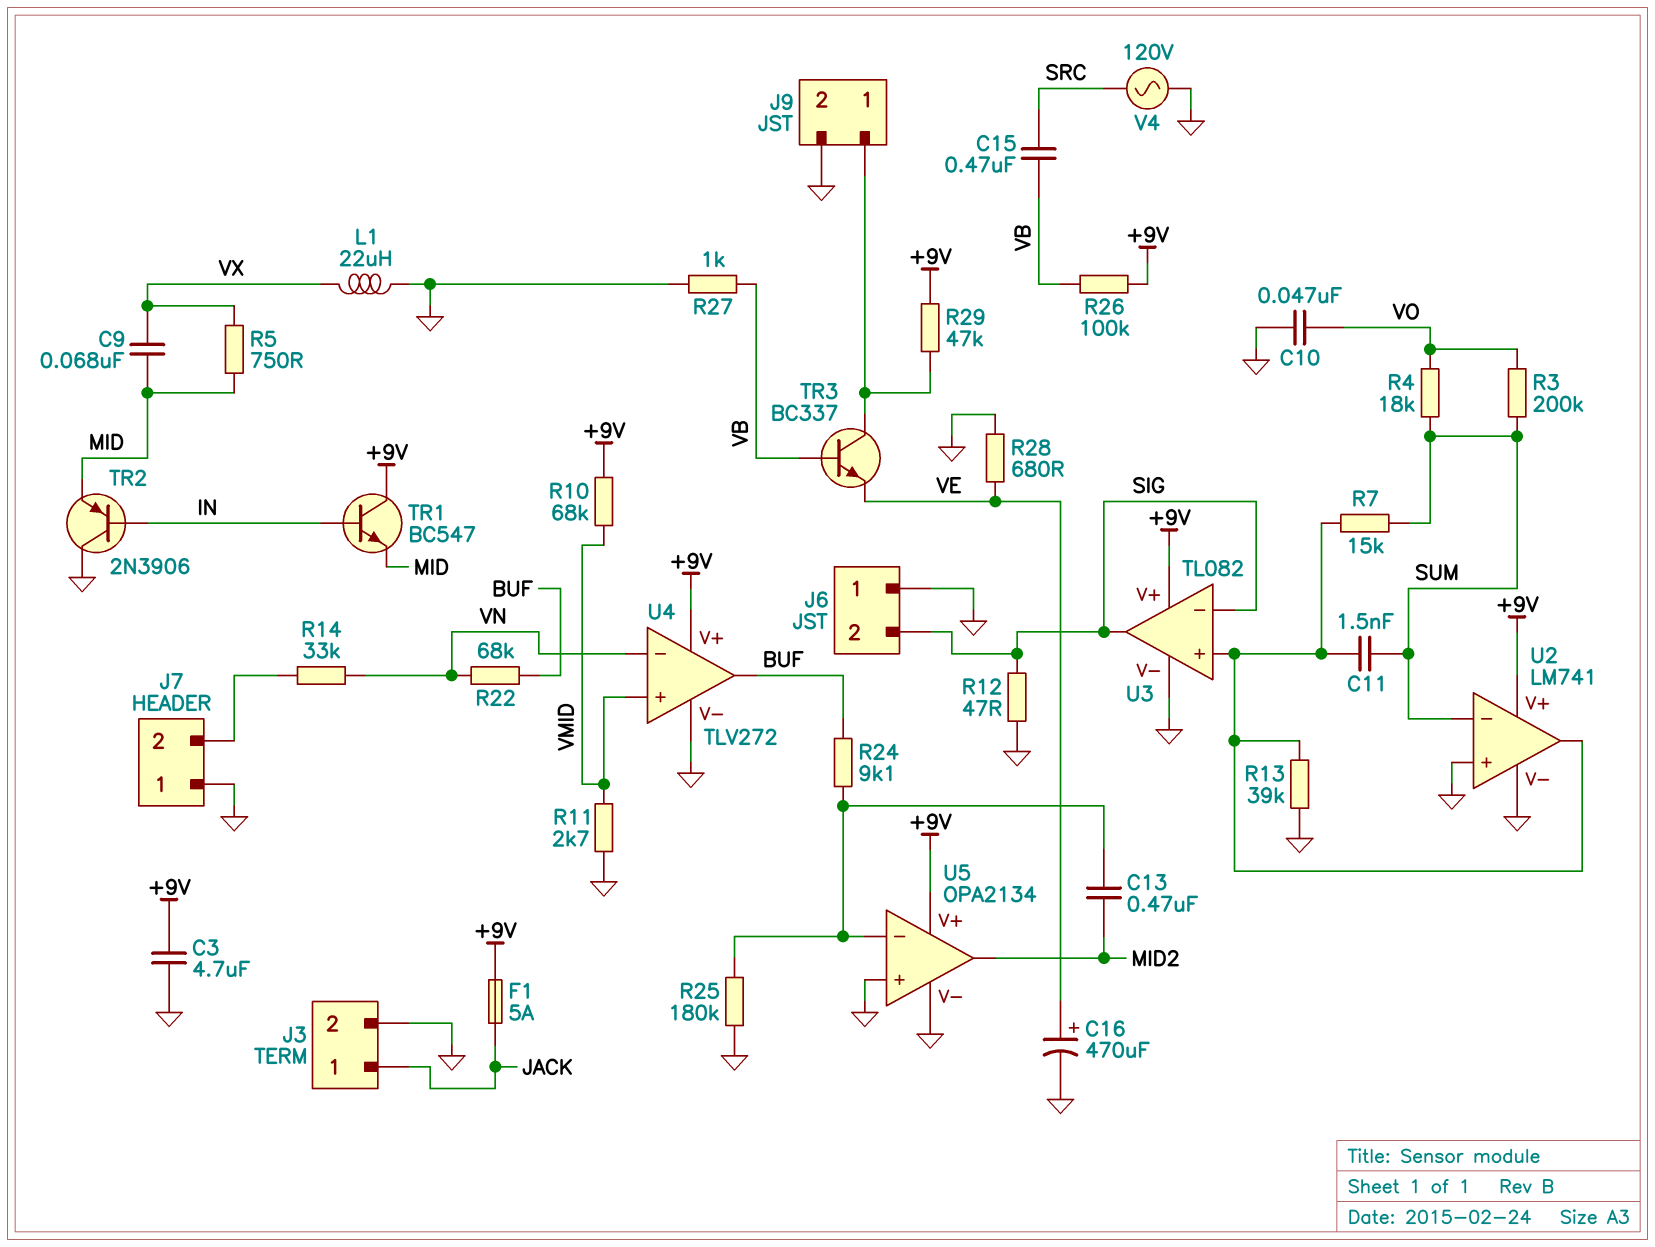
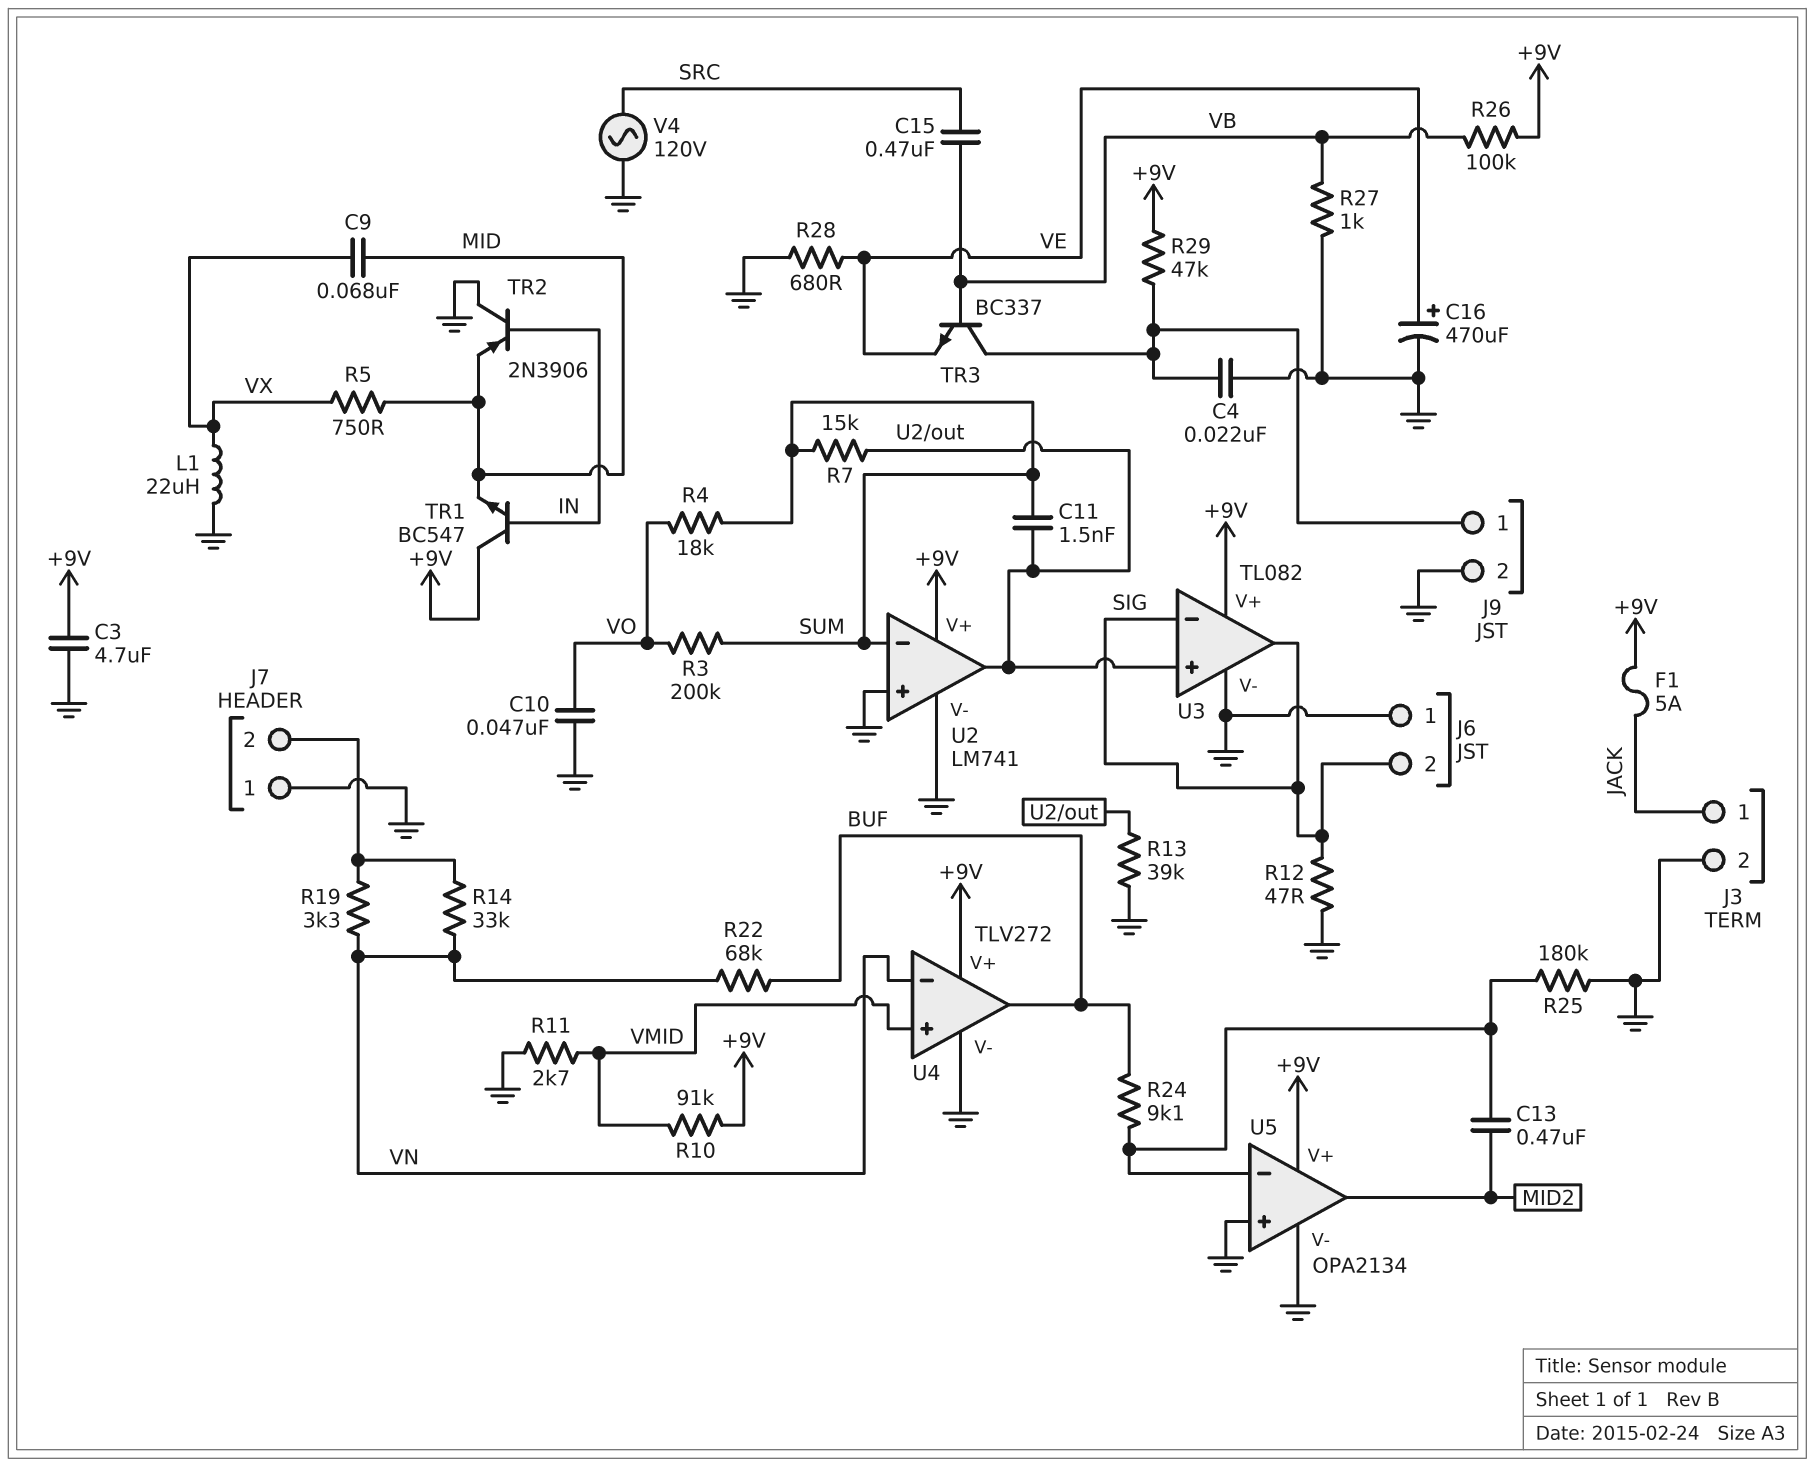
C4: none -> 22nF (GND, J9/1)
R10: 68k (+9V, VMID) -> 91k (+9V, VMID)
R19: none -> 3.3k (J7/2, VN)

